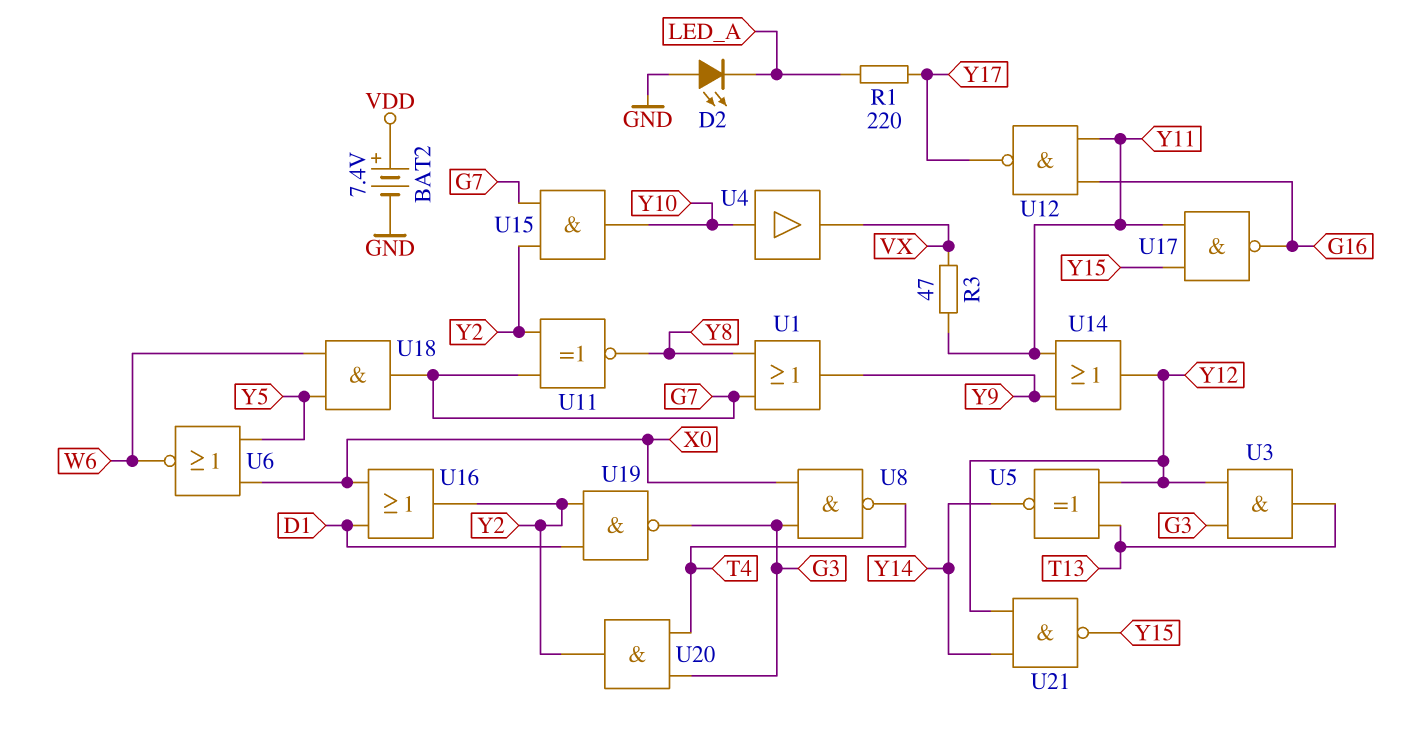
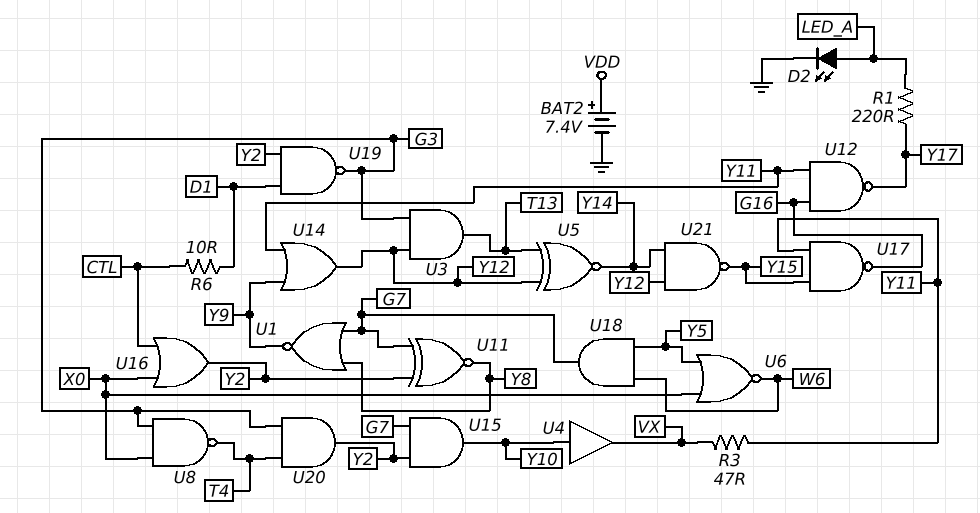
D2: LED (A GND, K LED_A) -> LED (A LED_A, K GND)
R6: none -> 10 (CTL, D1)
U1: OR (in G7, in Y8, out Y9) -> NOR (in G7, in Y8, out Y9)
U16: OR (in D1, in X0, out Y2) -> OR (in CTL, in X0, out Y2)

